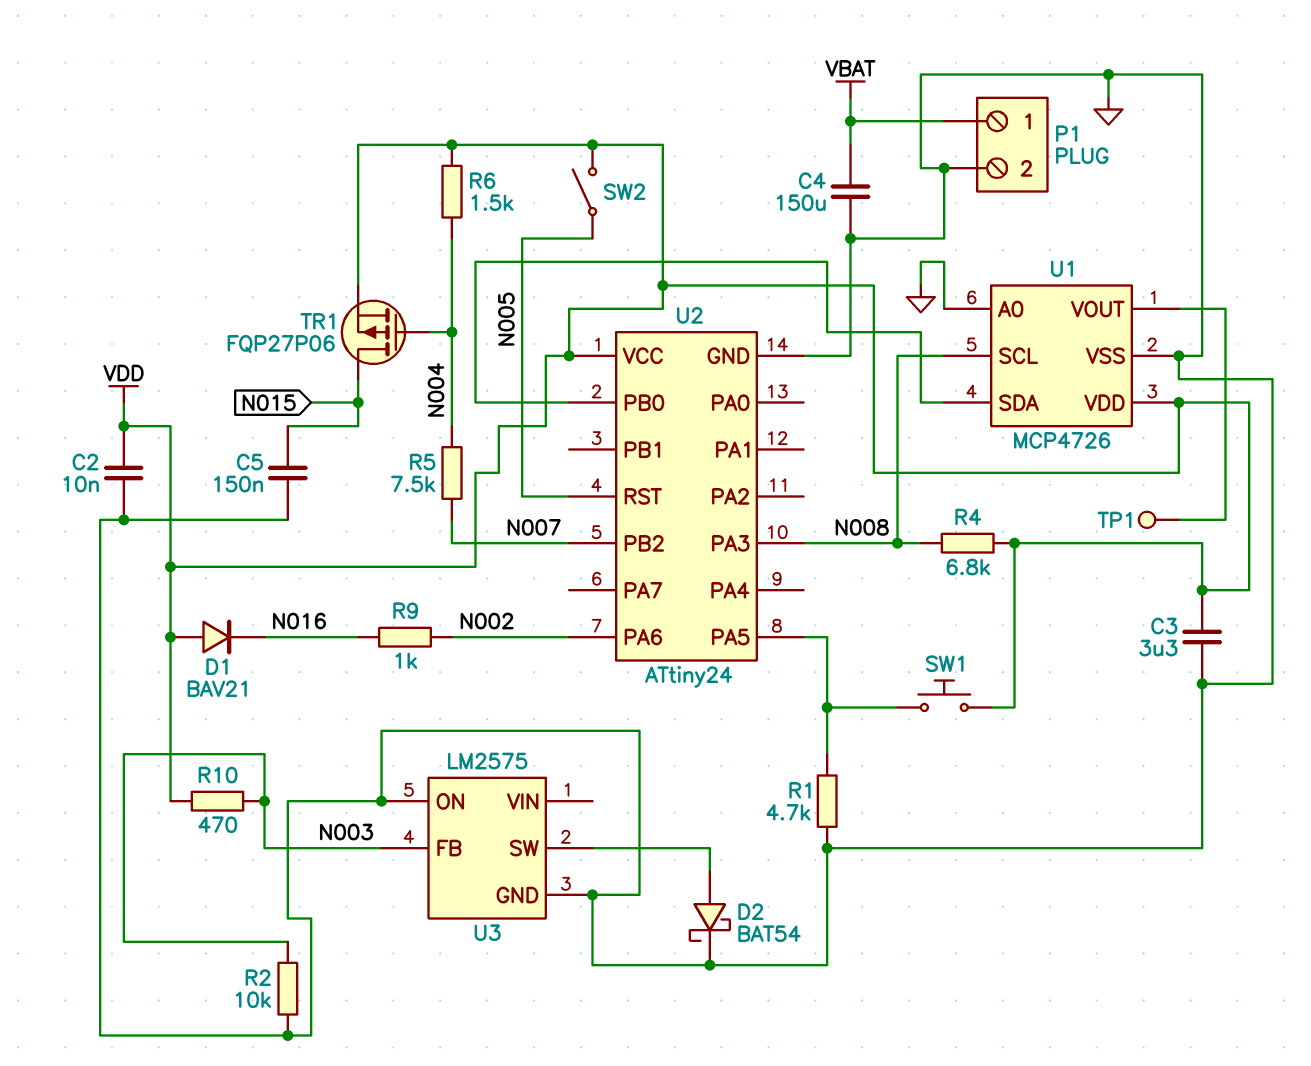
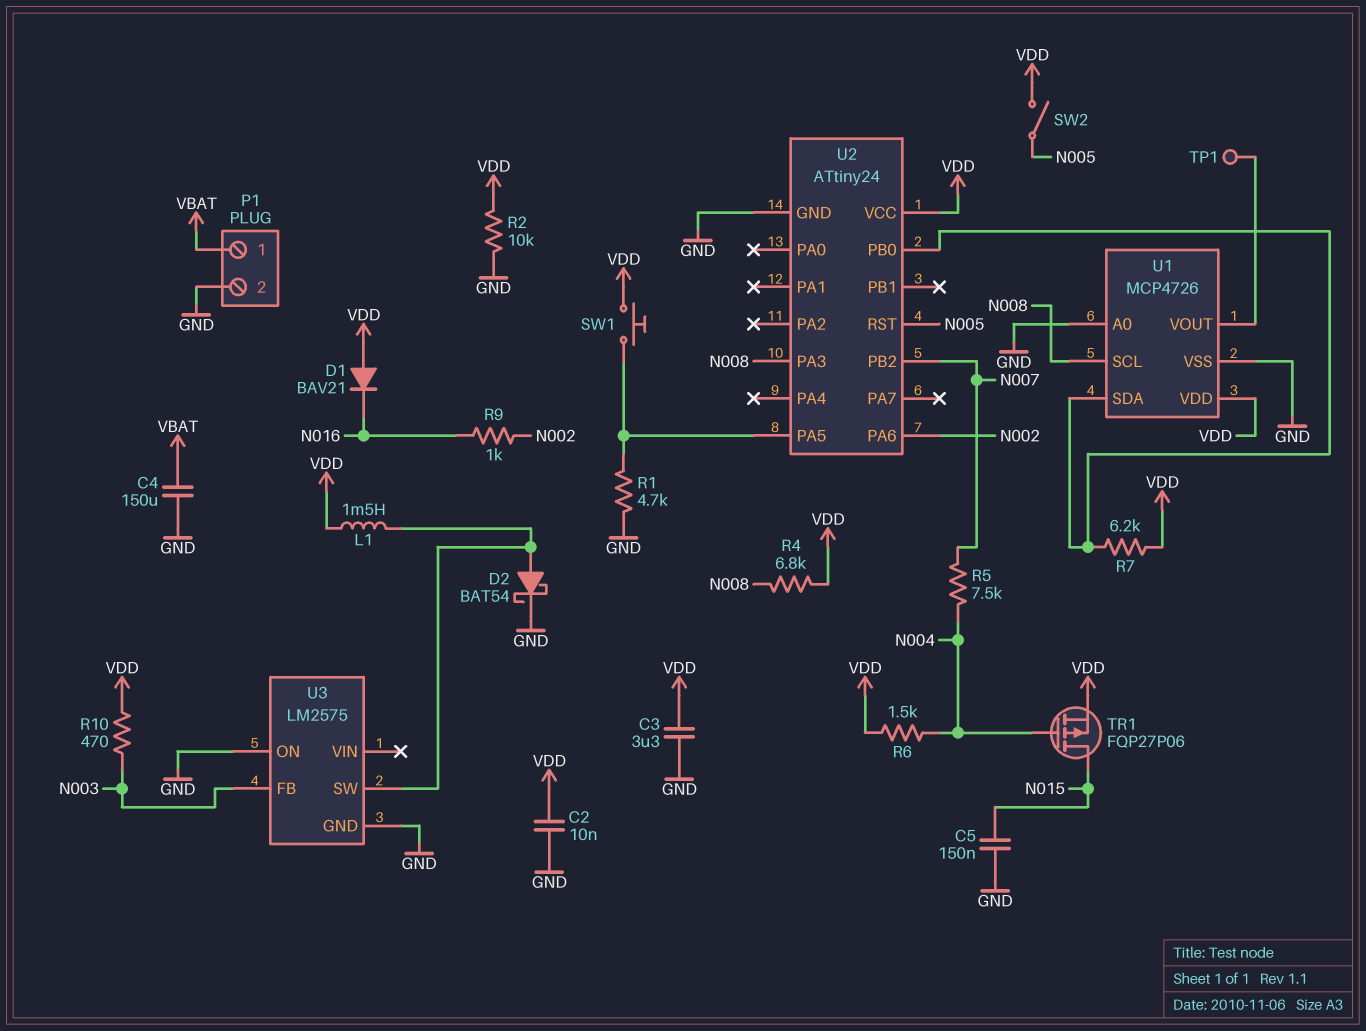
L1: none -> 1.5mH (U3/SW, VDD)
R2: 10k (GND, N003) -> 10k (GND, VDD)
R7: none -> 6.2k (U1/SDA, VDD)

